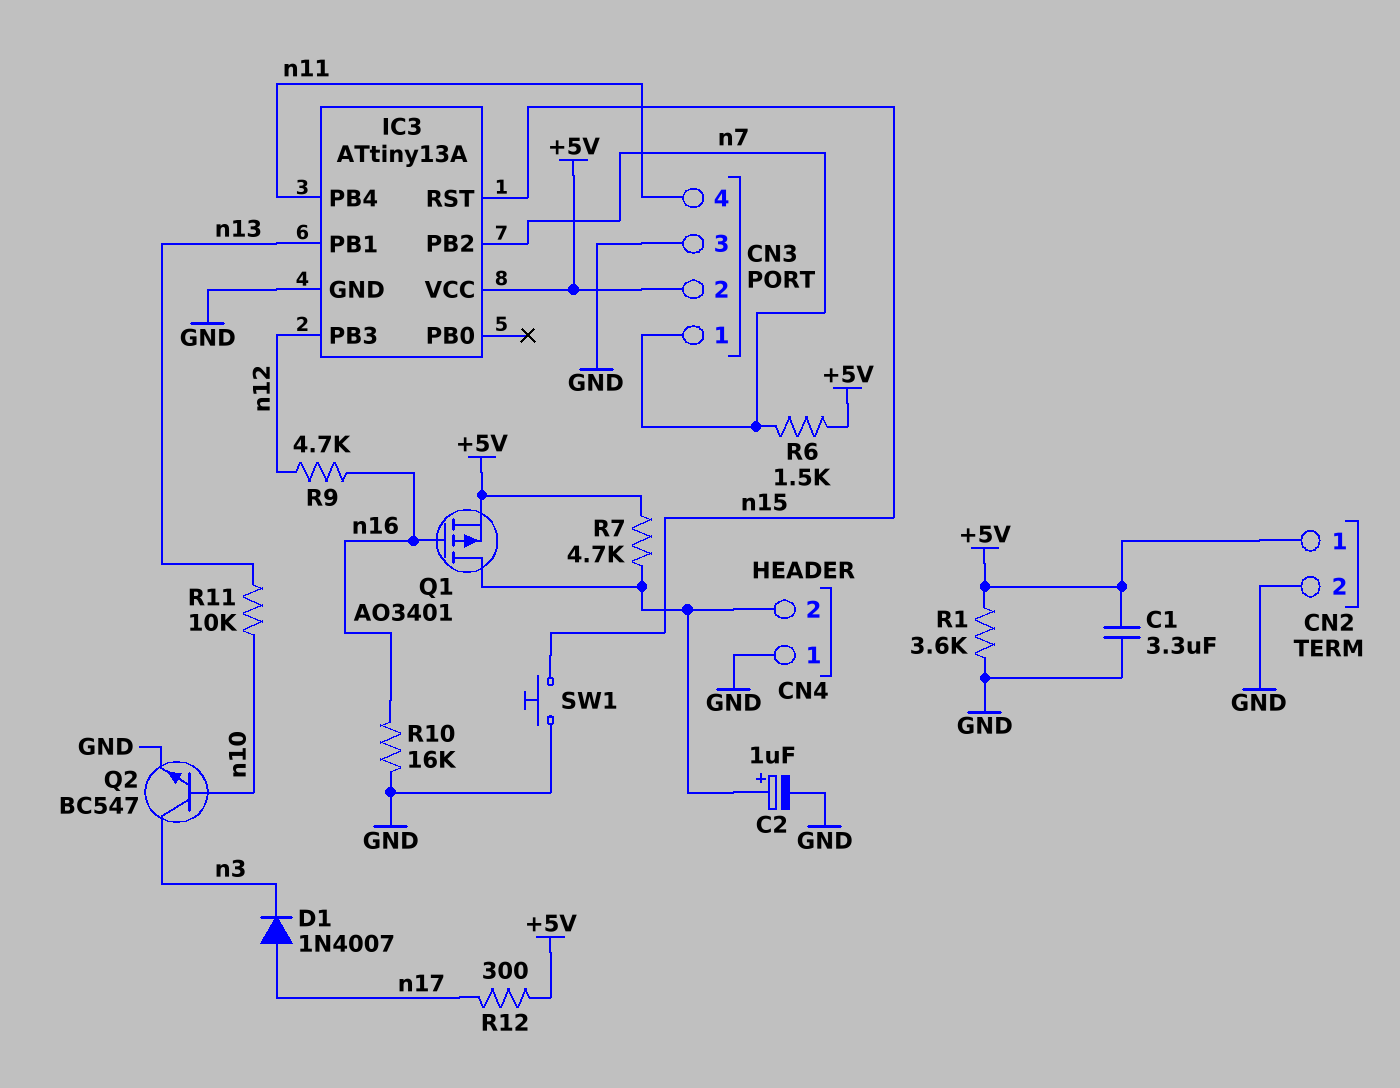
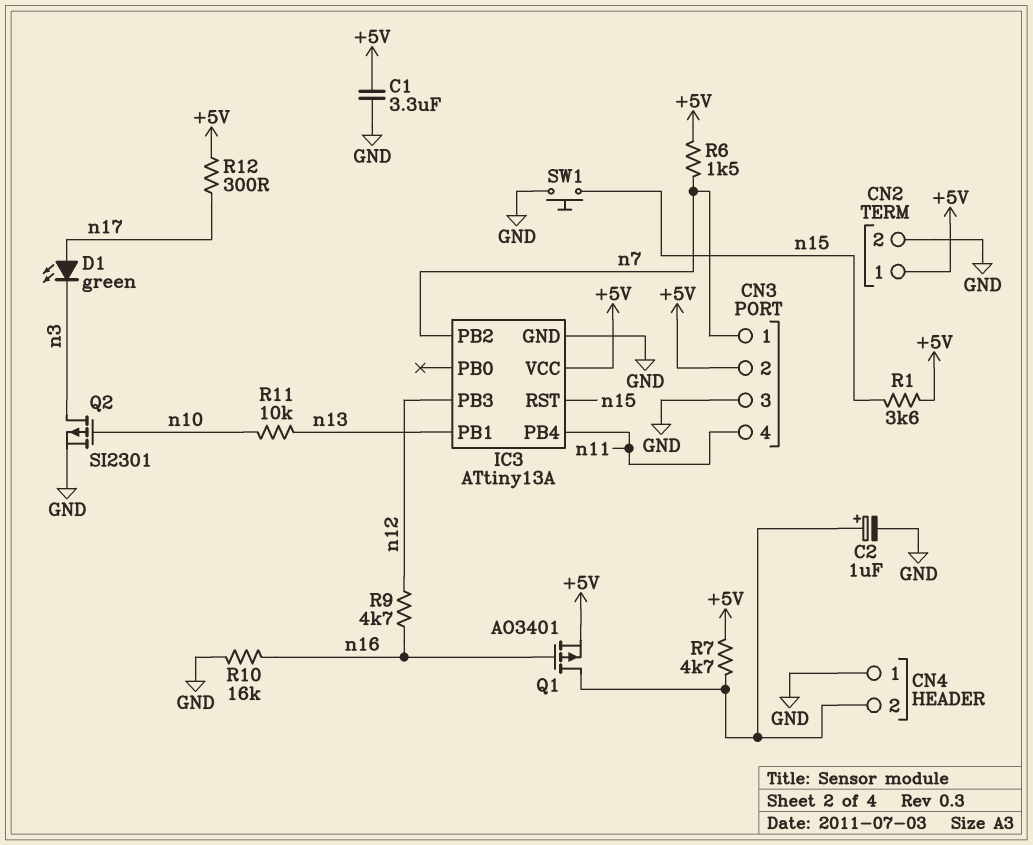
D1: diode 1N4007 (A n17, K n3) -> LED green (A n17, K n3)
Q2: NPN BC547 (B n10, C n3, E GND) -> PMOS SI2301 (G n10, D n3, S GND)
R1: 3.6k (+5V, GND) -> 3.6k (+5V, n15)

